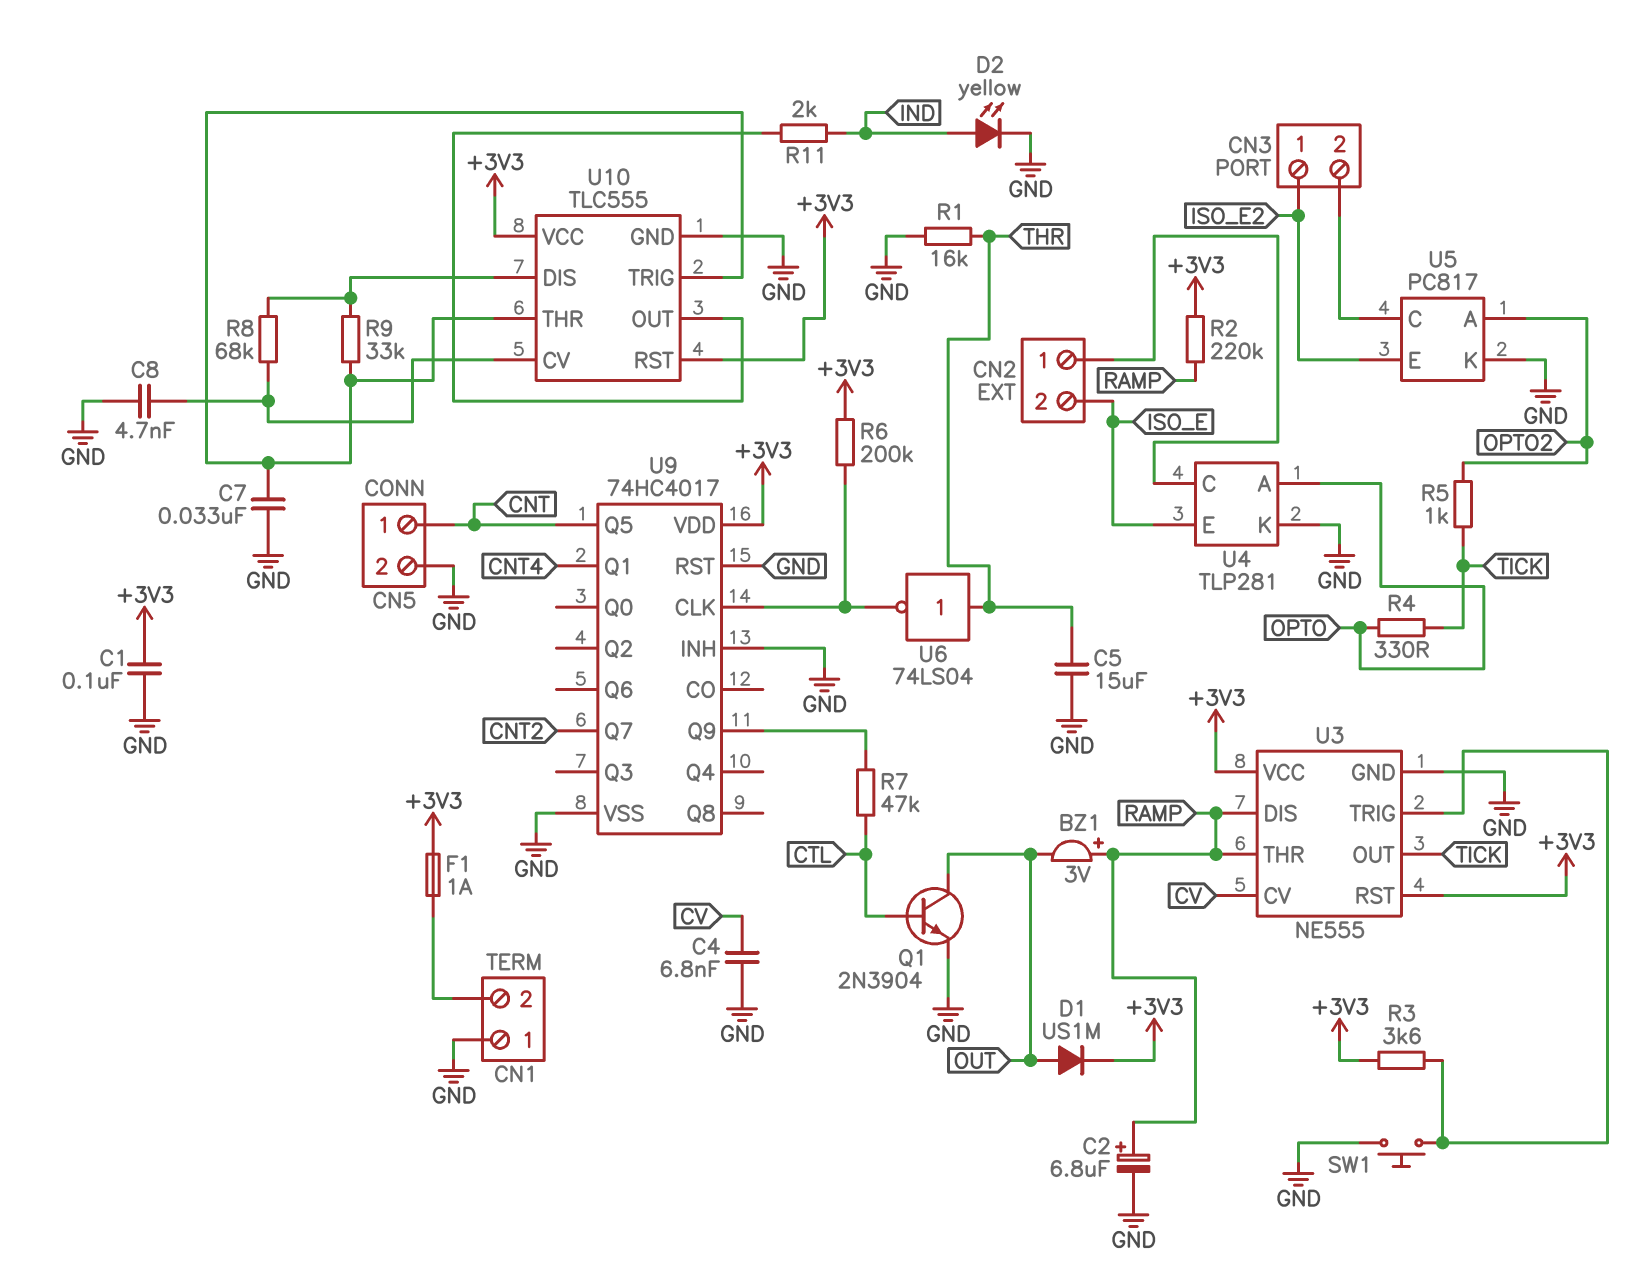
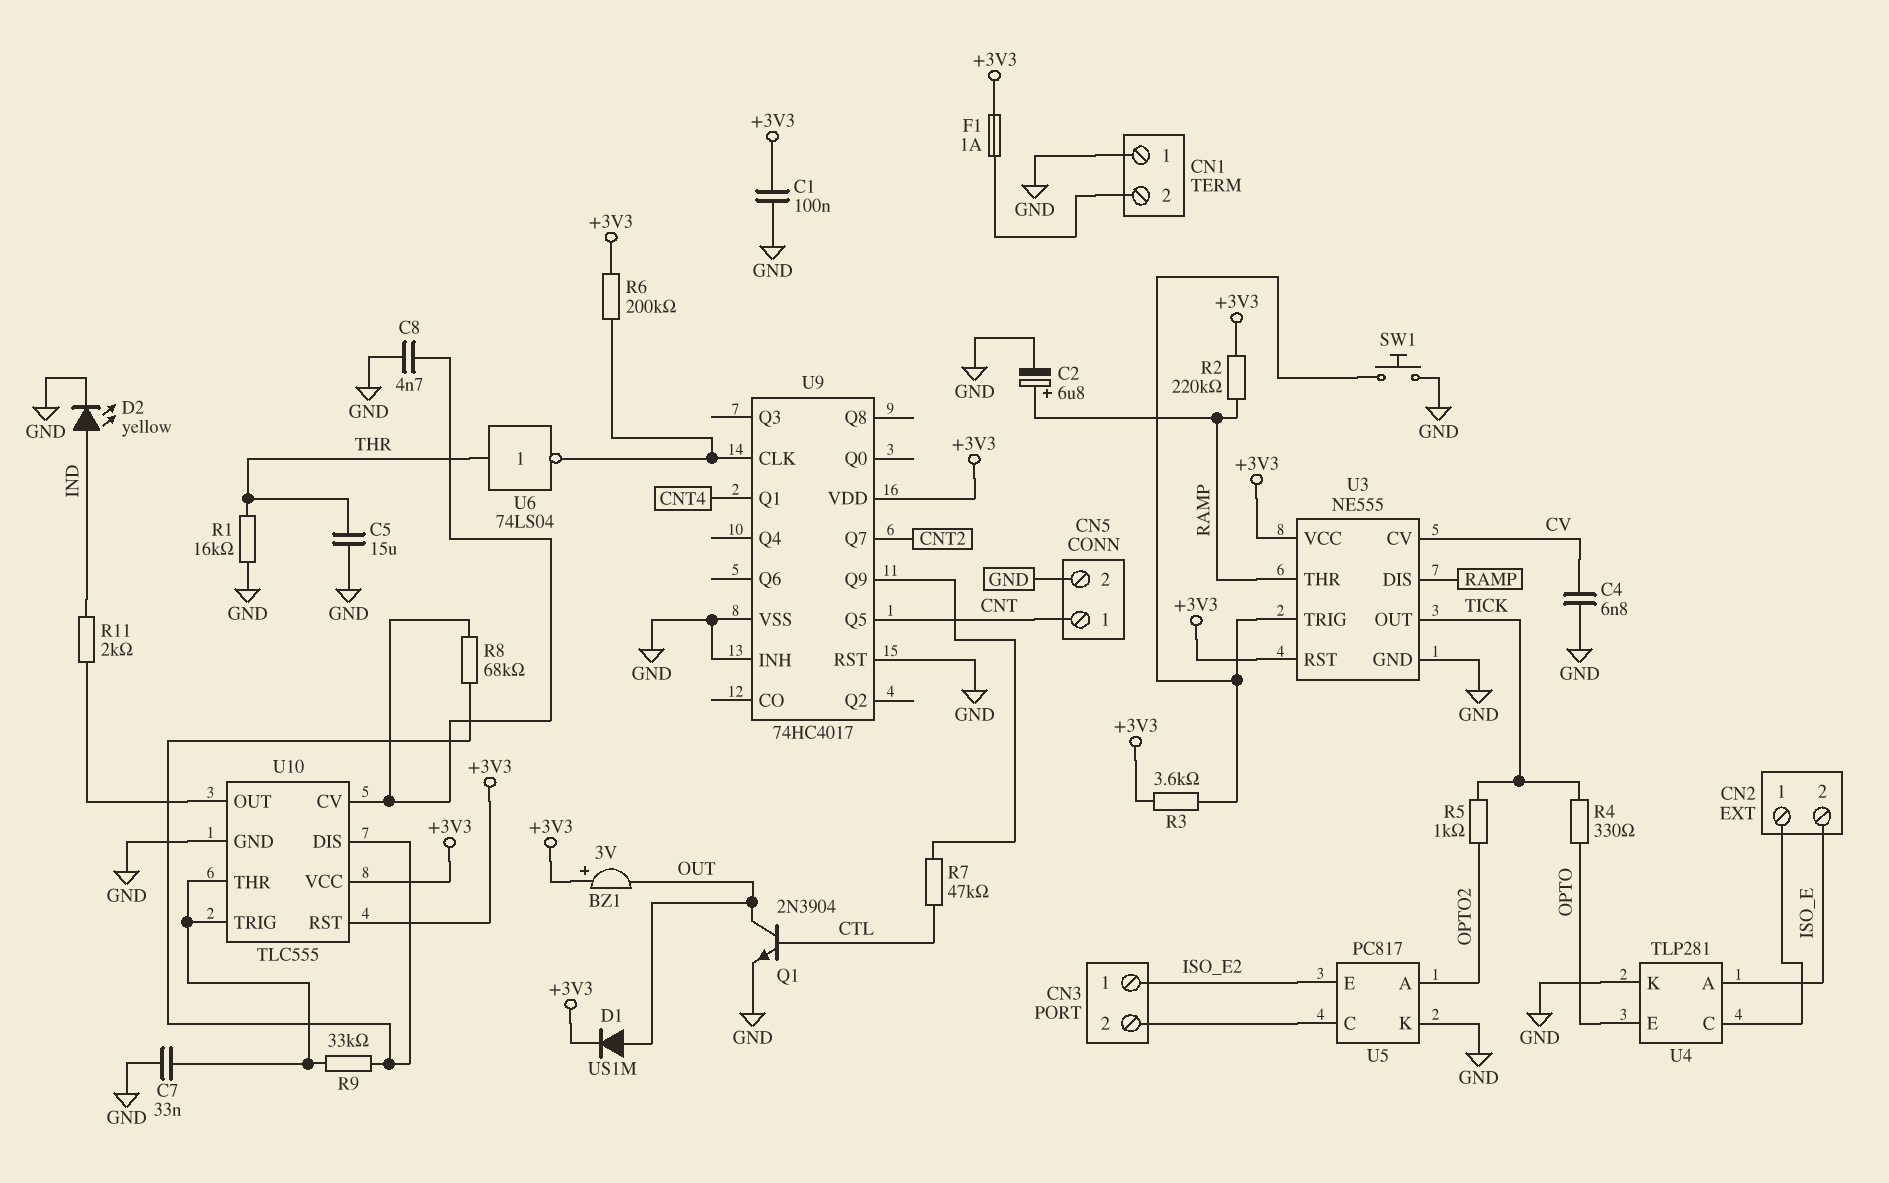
BZ1: buzzer 3V (plus RAMP, minus OUT) -> buzzer 3V (plus +3V3, minus OUT)
U4 pin A: OPTO -> ISO_E
U4 pin E: ISO_E -> OPTO

